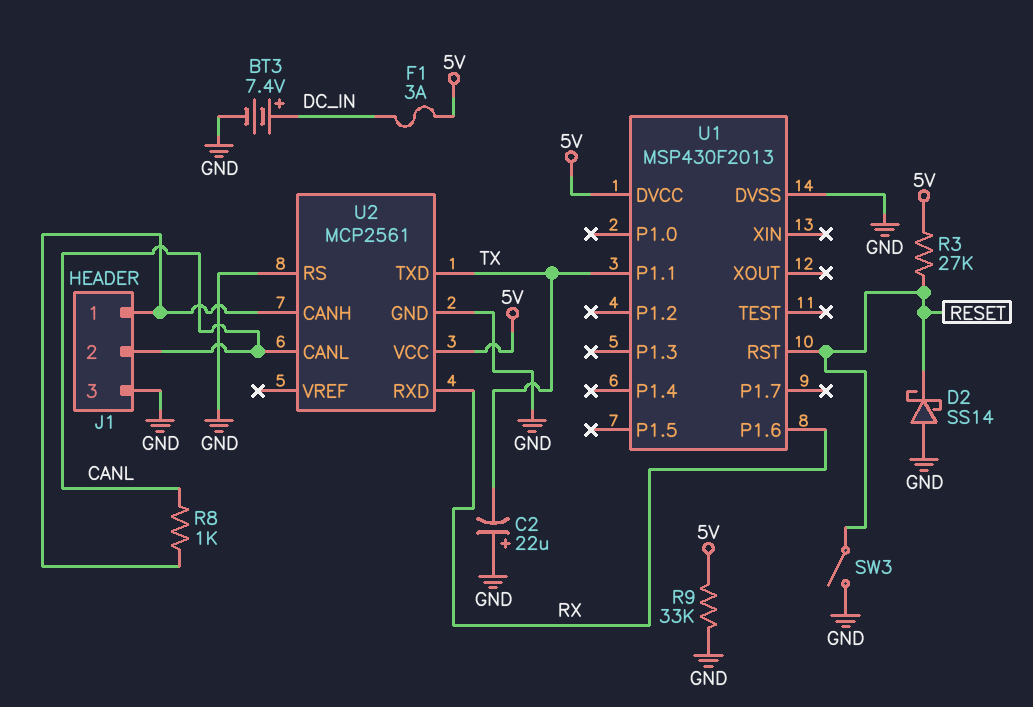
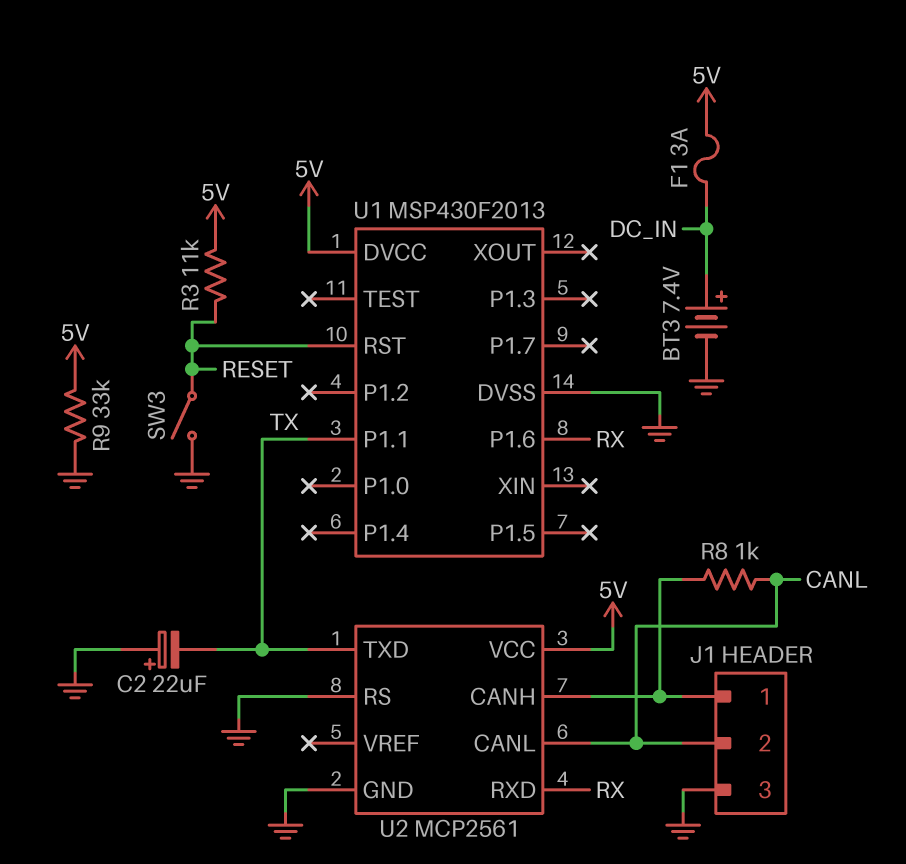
D2: schottky SS14 (A GND, K RESET) -> none
R3: 27k (5V, RESET) -> 11k (5V, RESET)

